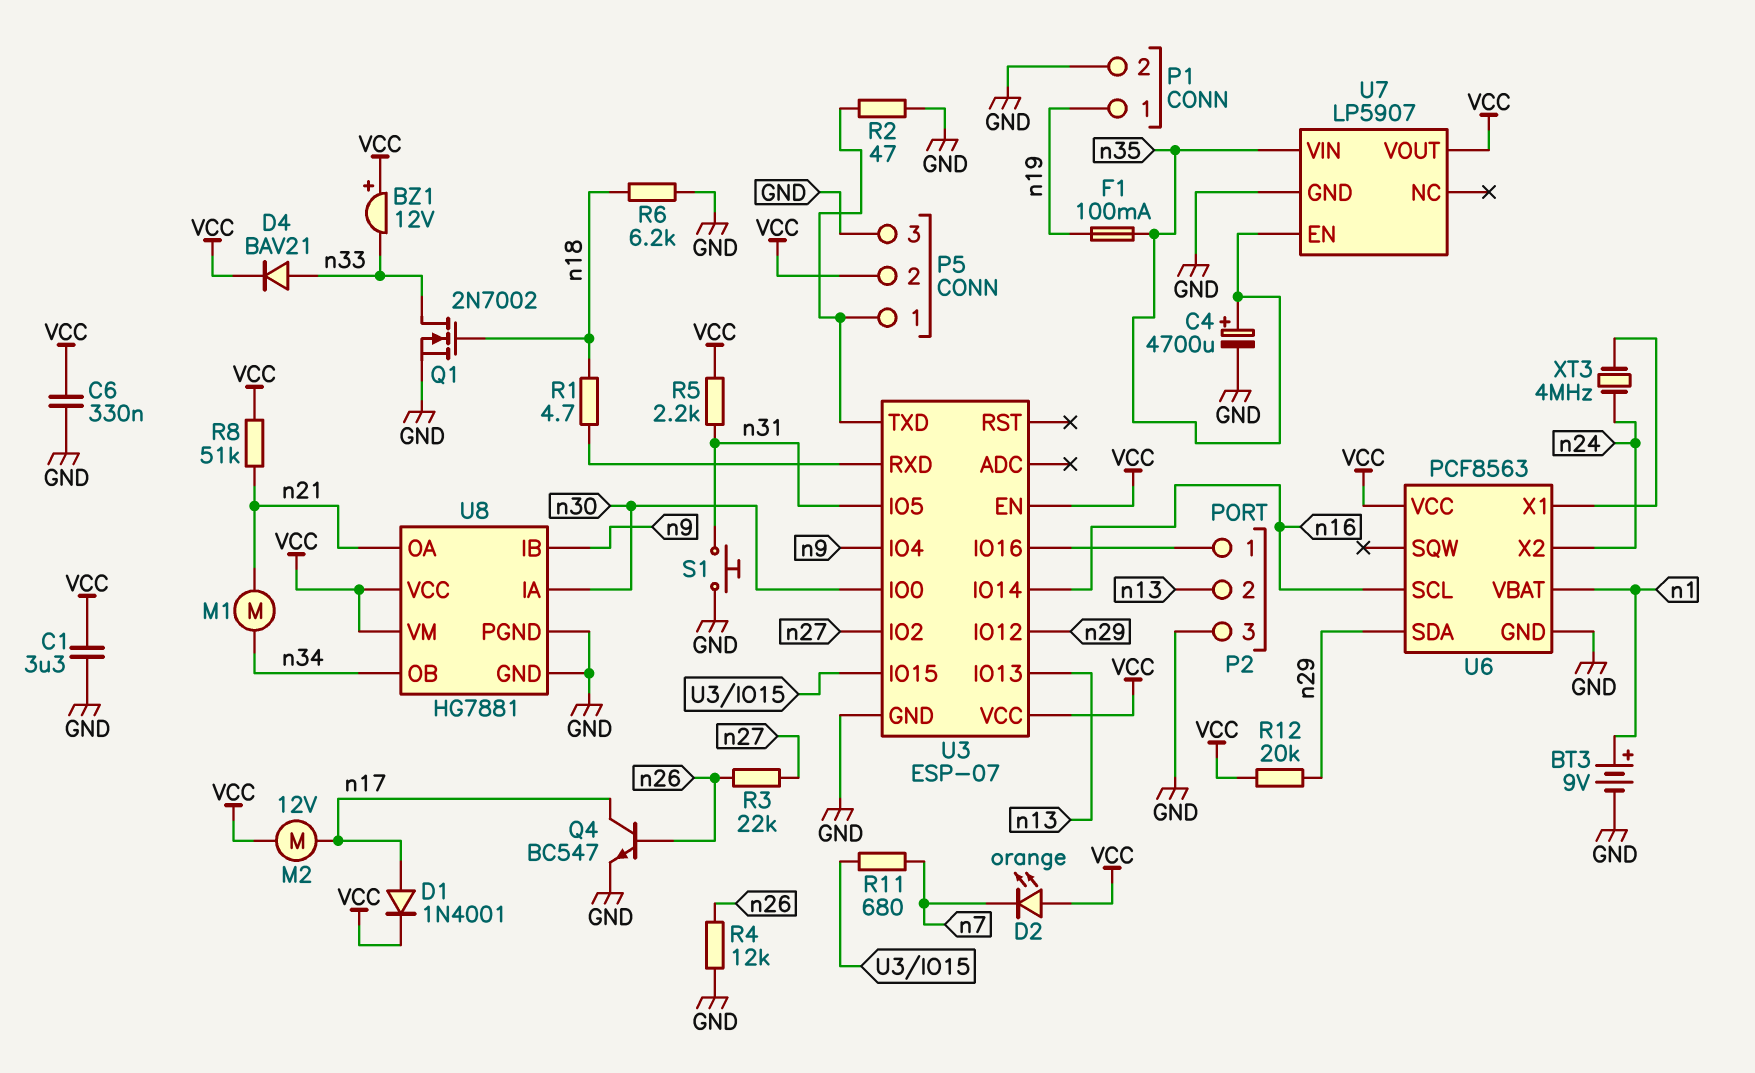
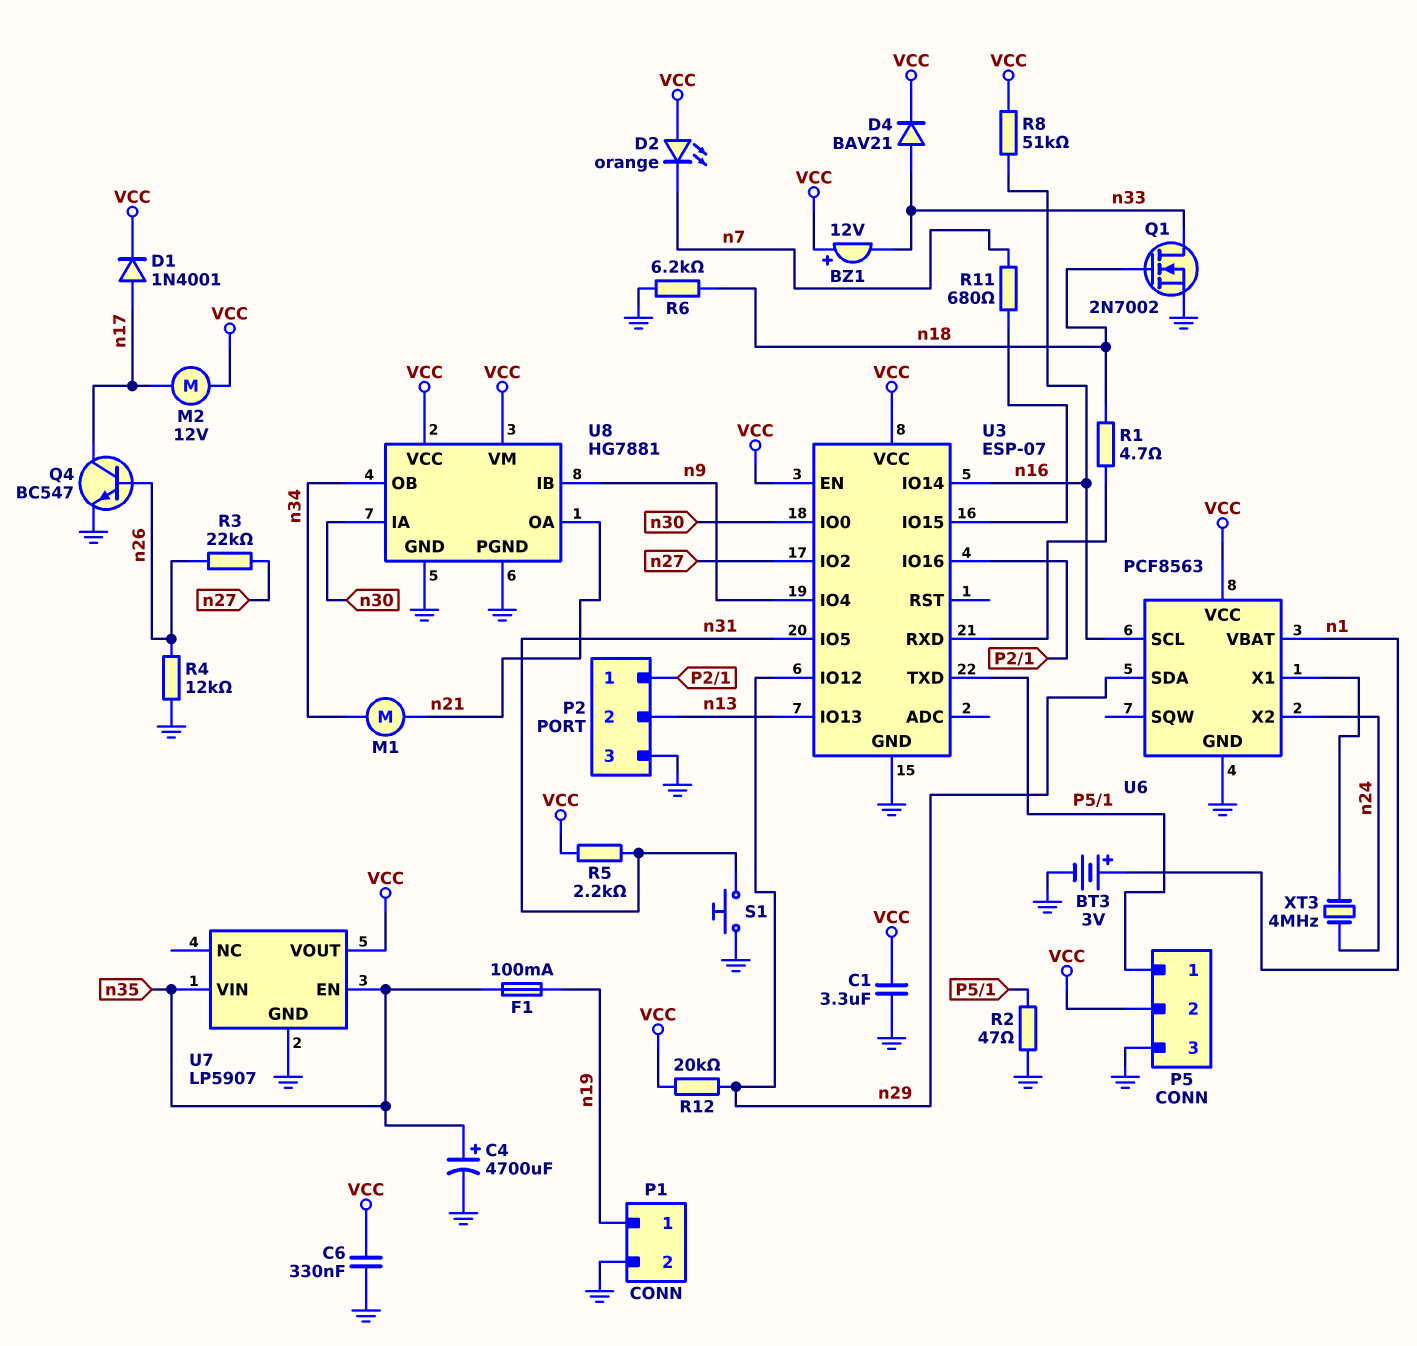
BT3: 9V (plus n1, minus GND) -> 3V (plus n1, minus GND)
R8: 51k (VCC, n21) -> 51k (VCC, n16)

